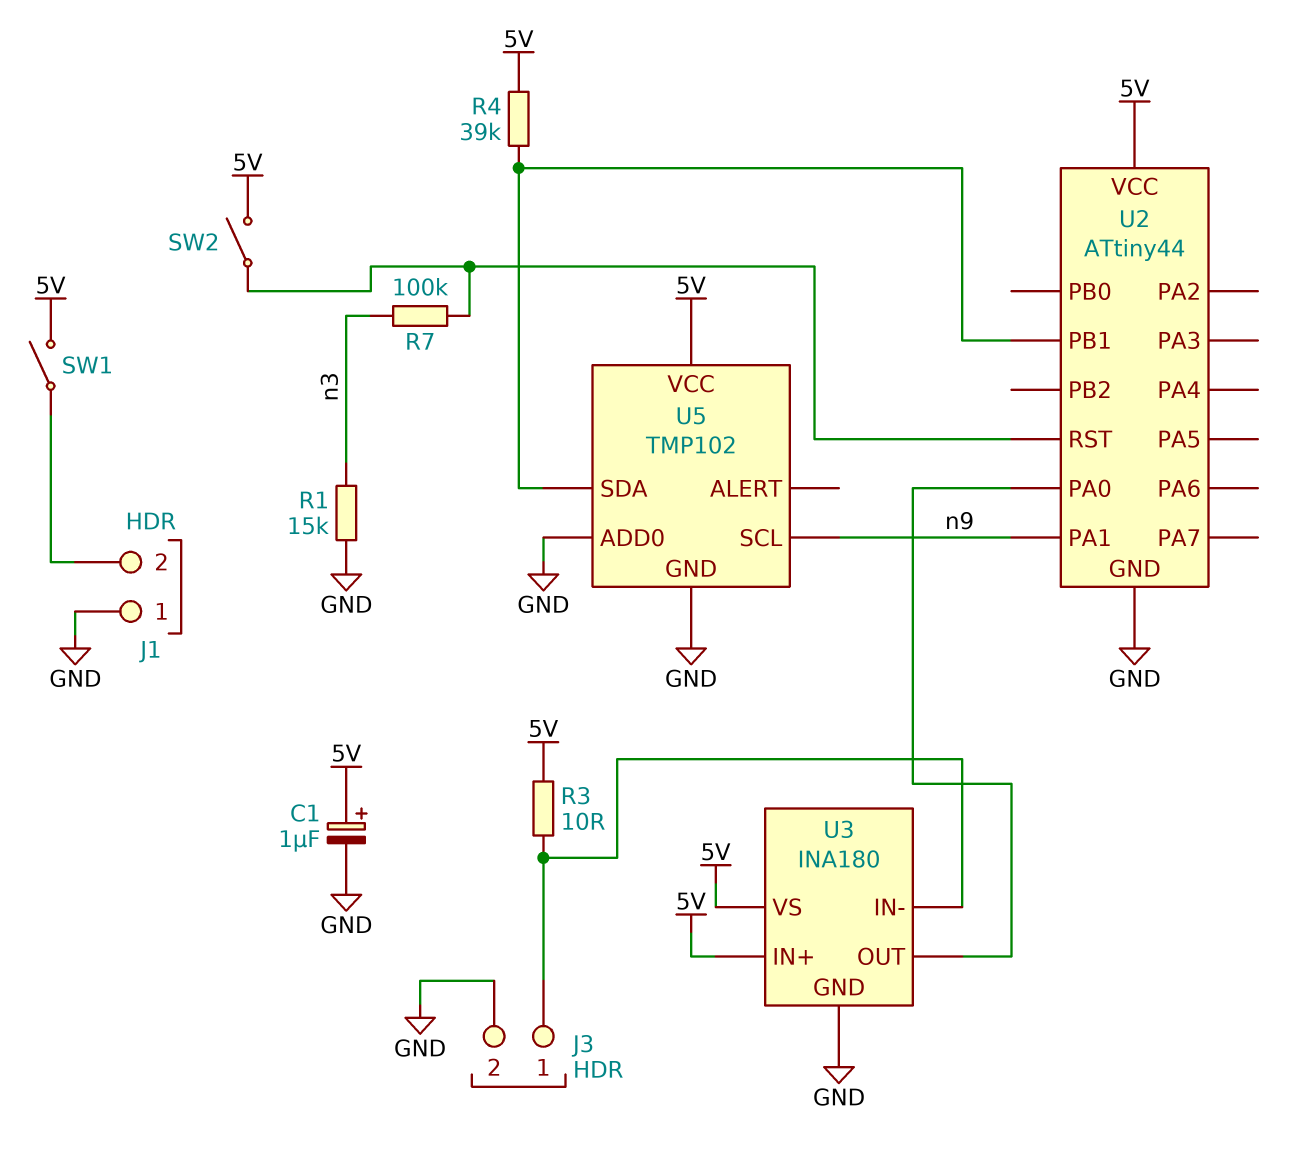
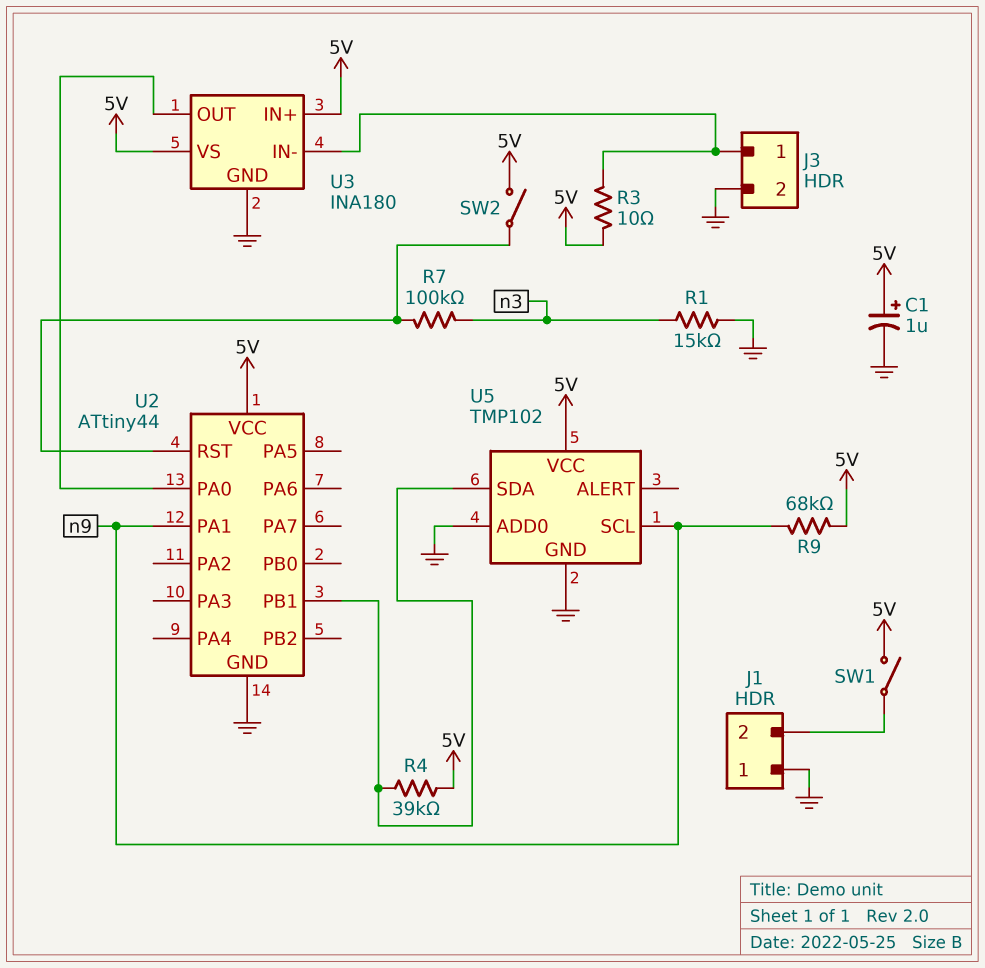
R9: none -> 68k (5V, n9)

